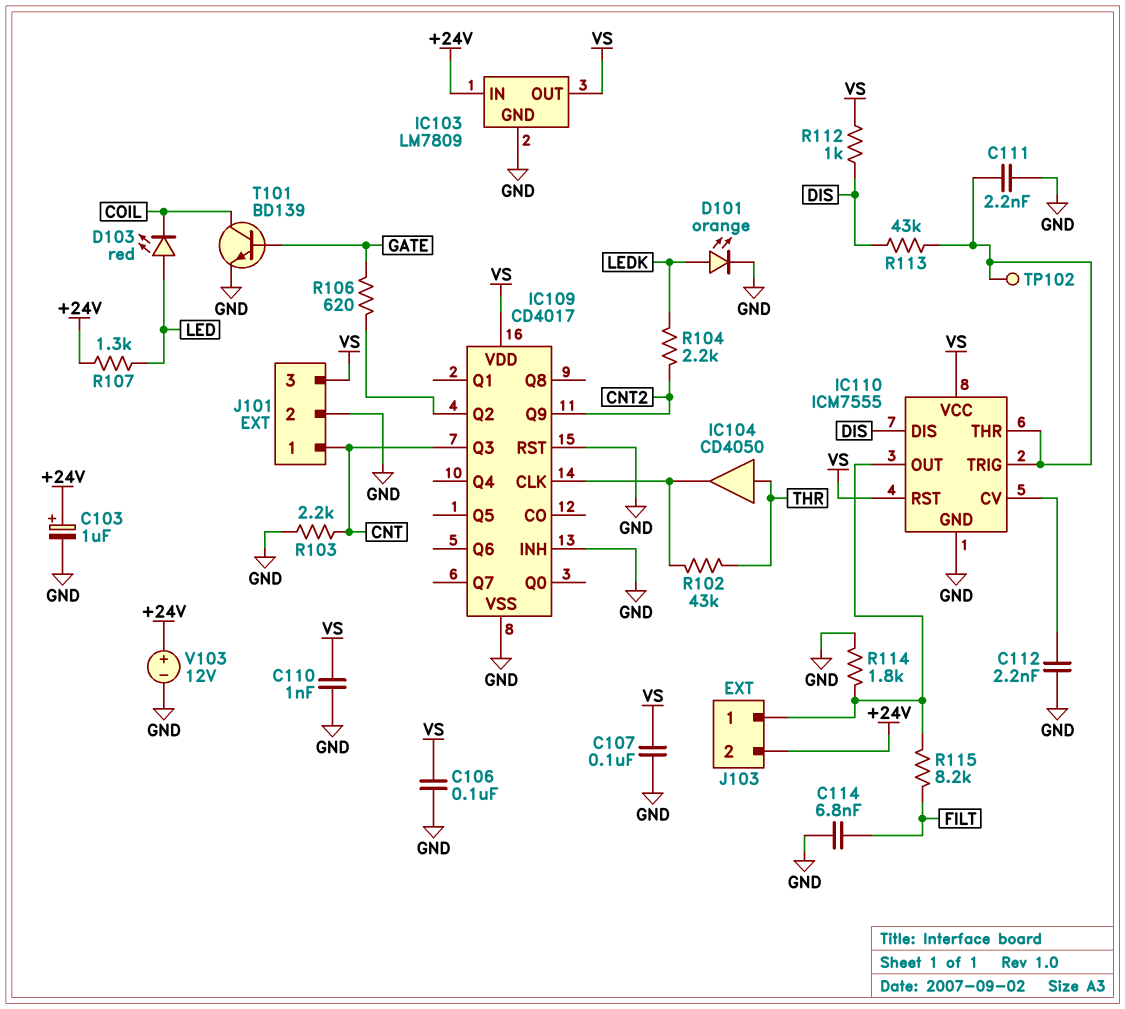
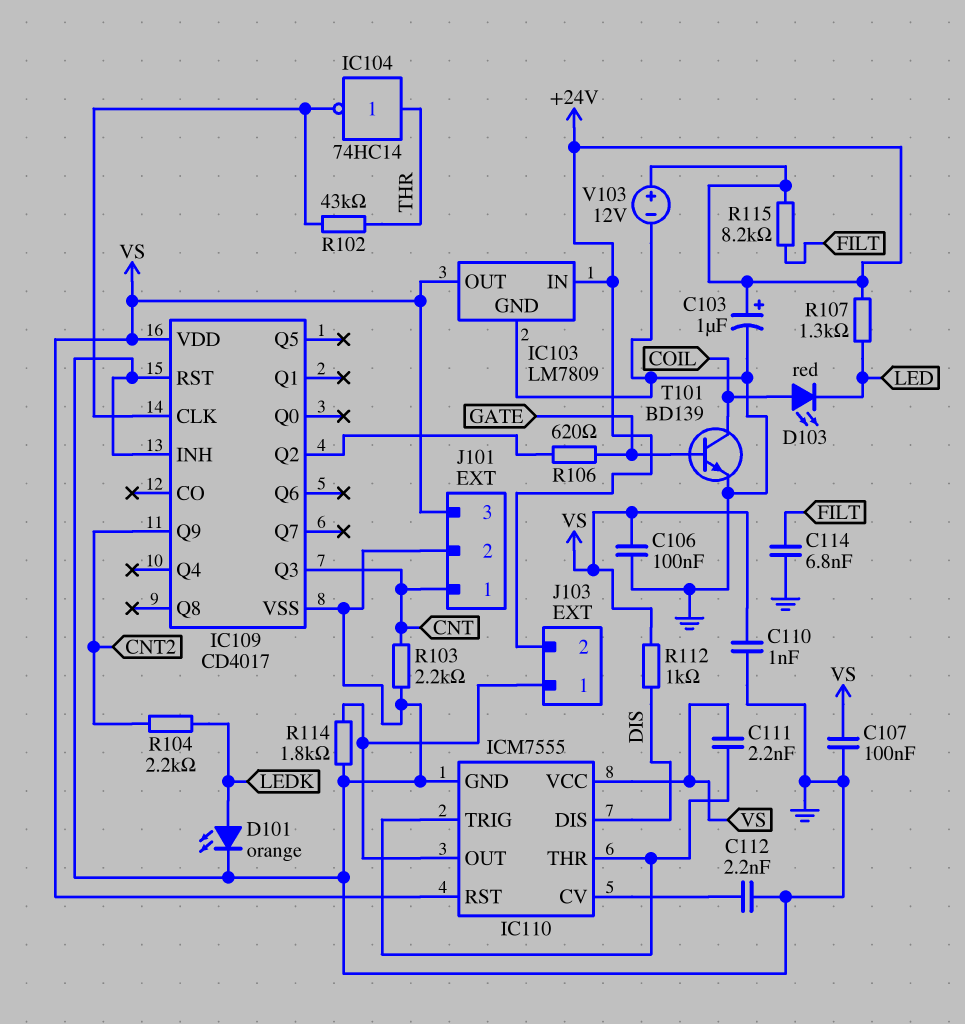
C111: 2.2nF (GND, IC110/THR) -> 2.2nF (IC110/THR, VS)
D103: LED red (A LED, K COIL) -> LED red (A COIL, K LED)
IC104: buffer CD4050 (in THR, out IC109/CLK) -> NOT 74HC14 (in THR, out IC109/CLK)
R113: 43k (DIS, IC110/THR) -> none
R115: 8.2k (FILT, IC110/OUT) -> 8.2k (+24V, FILT)
TP102: test point (IC110/THR) -> none

